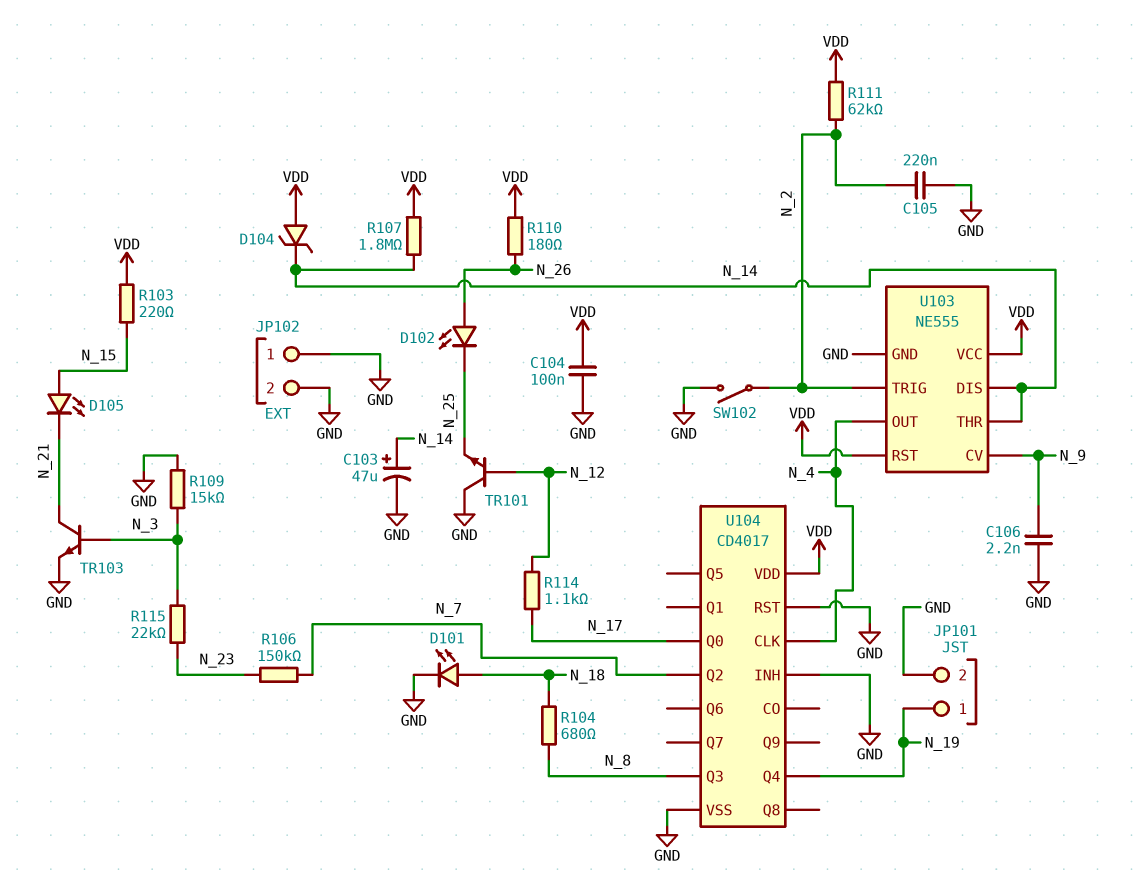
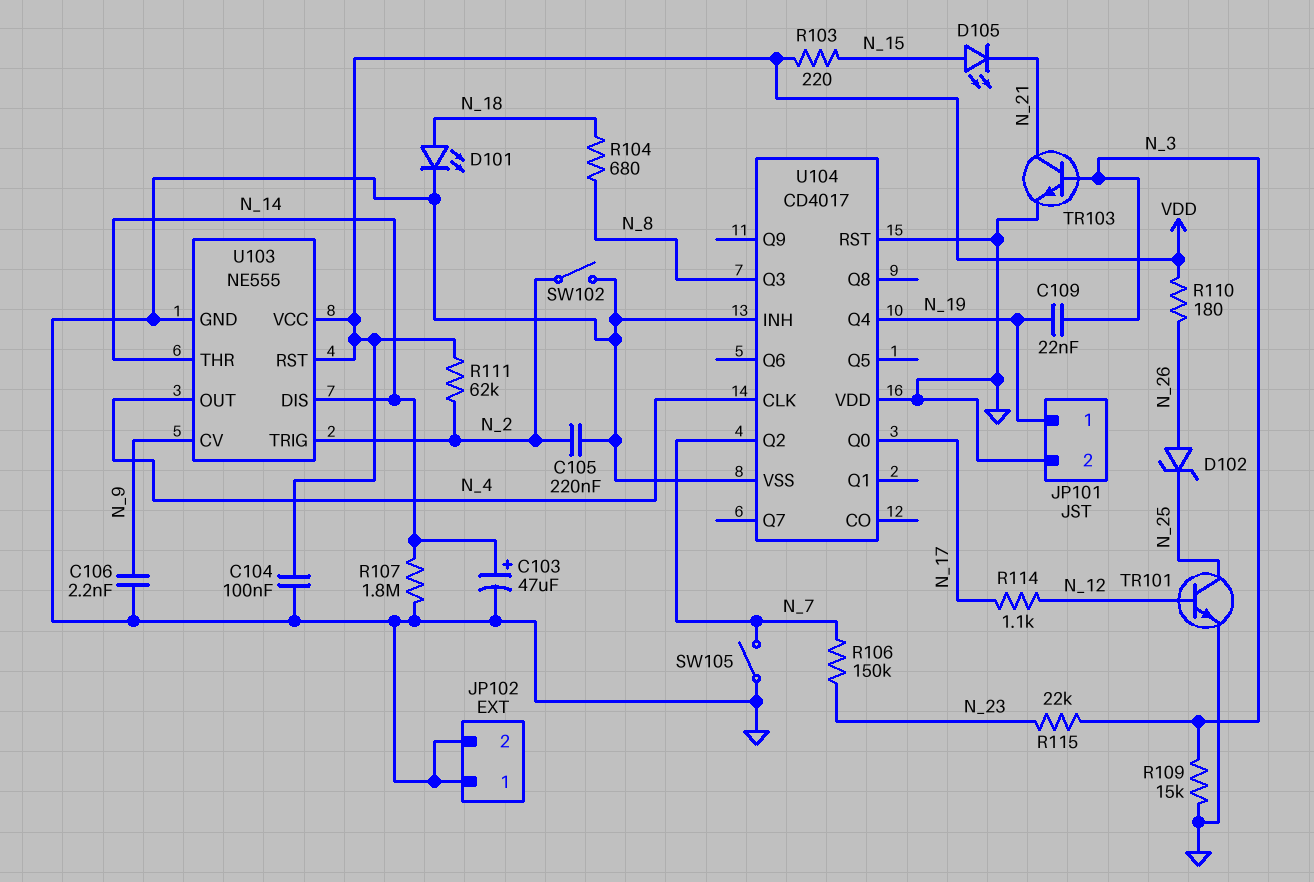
C109: none -> 22nF (N_3, N_19)
D102: LED (A N_26, K N_25) -> zener (A N_26, K N_25)
D104: zener (A VDD, K N_14) -> none
R107: 1.8M (N_14, VDD) -> 1.8M (GND, N_14)
SW105: none -> switch (GND, N_7)
TR101: NPN (B N_12, C GND, E N_25) -> NPN (B N_12, C N_25, E GND)
U104 pin VDD: VDD -> GND

